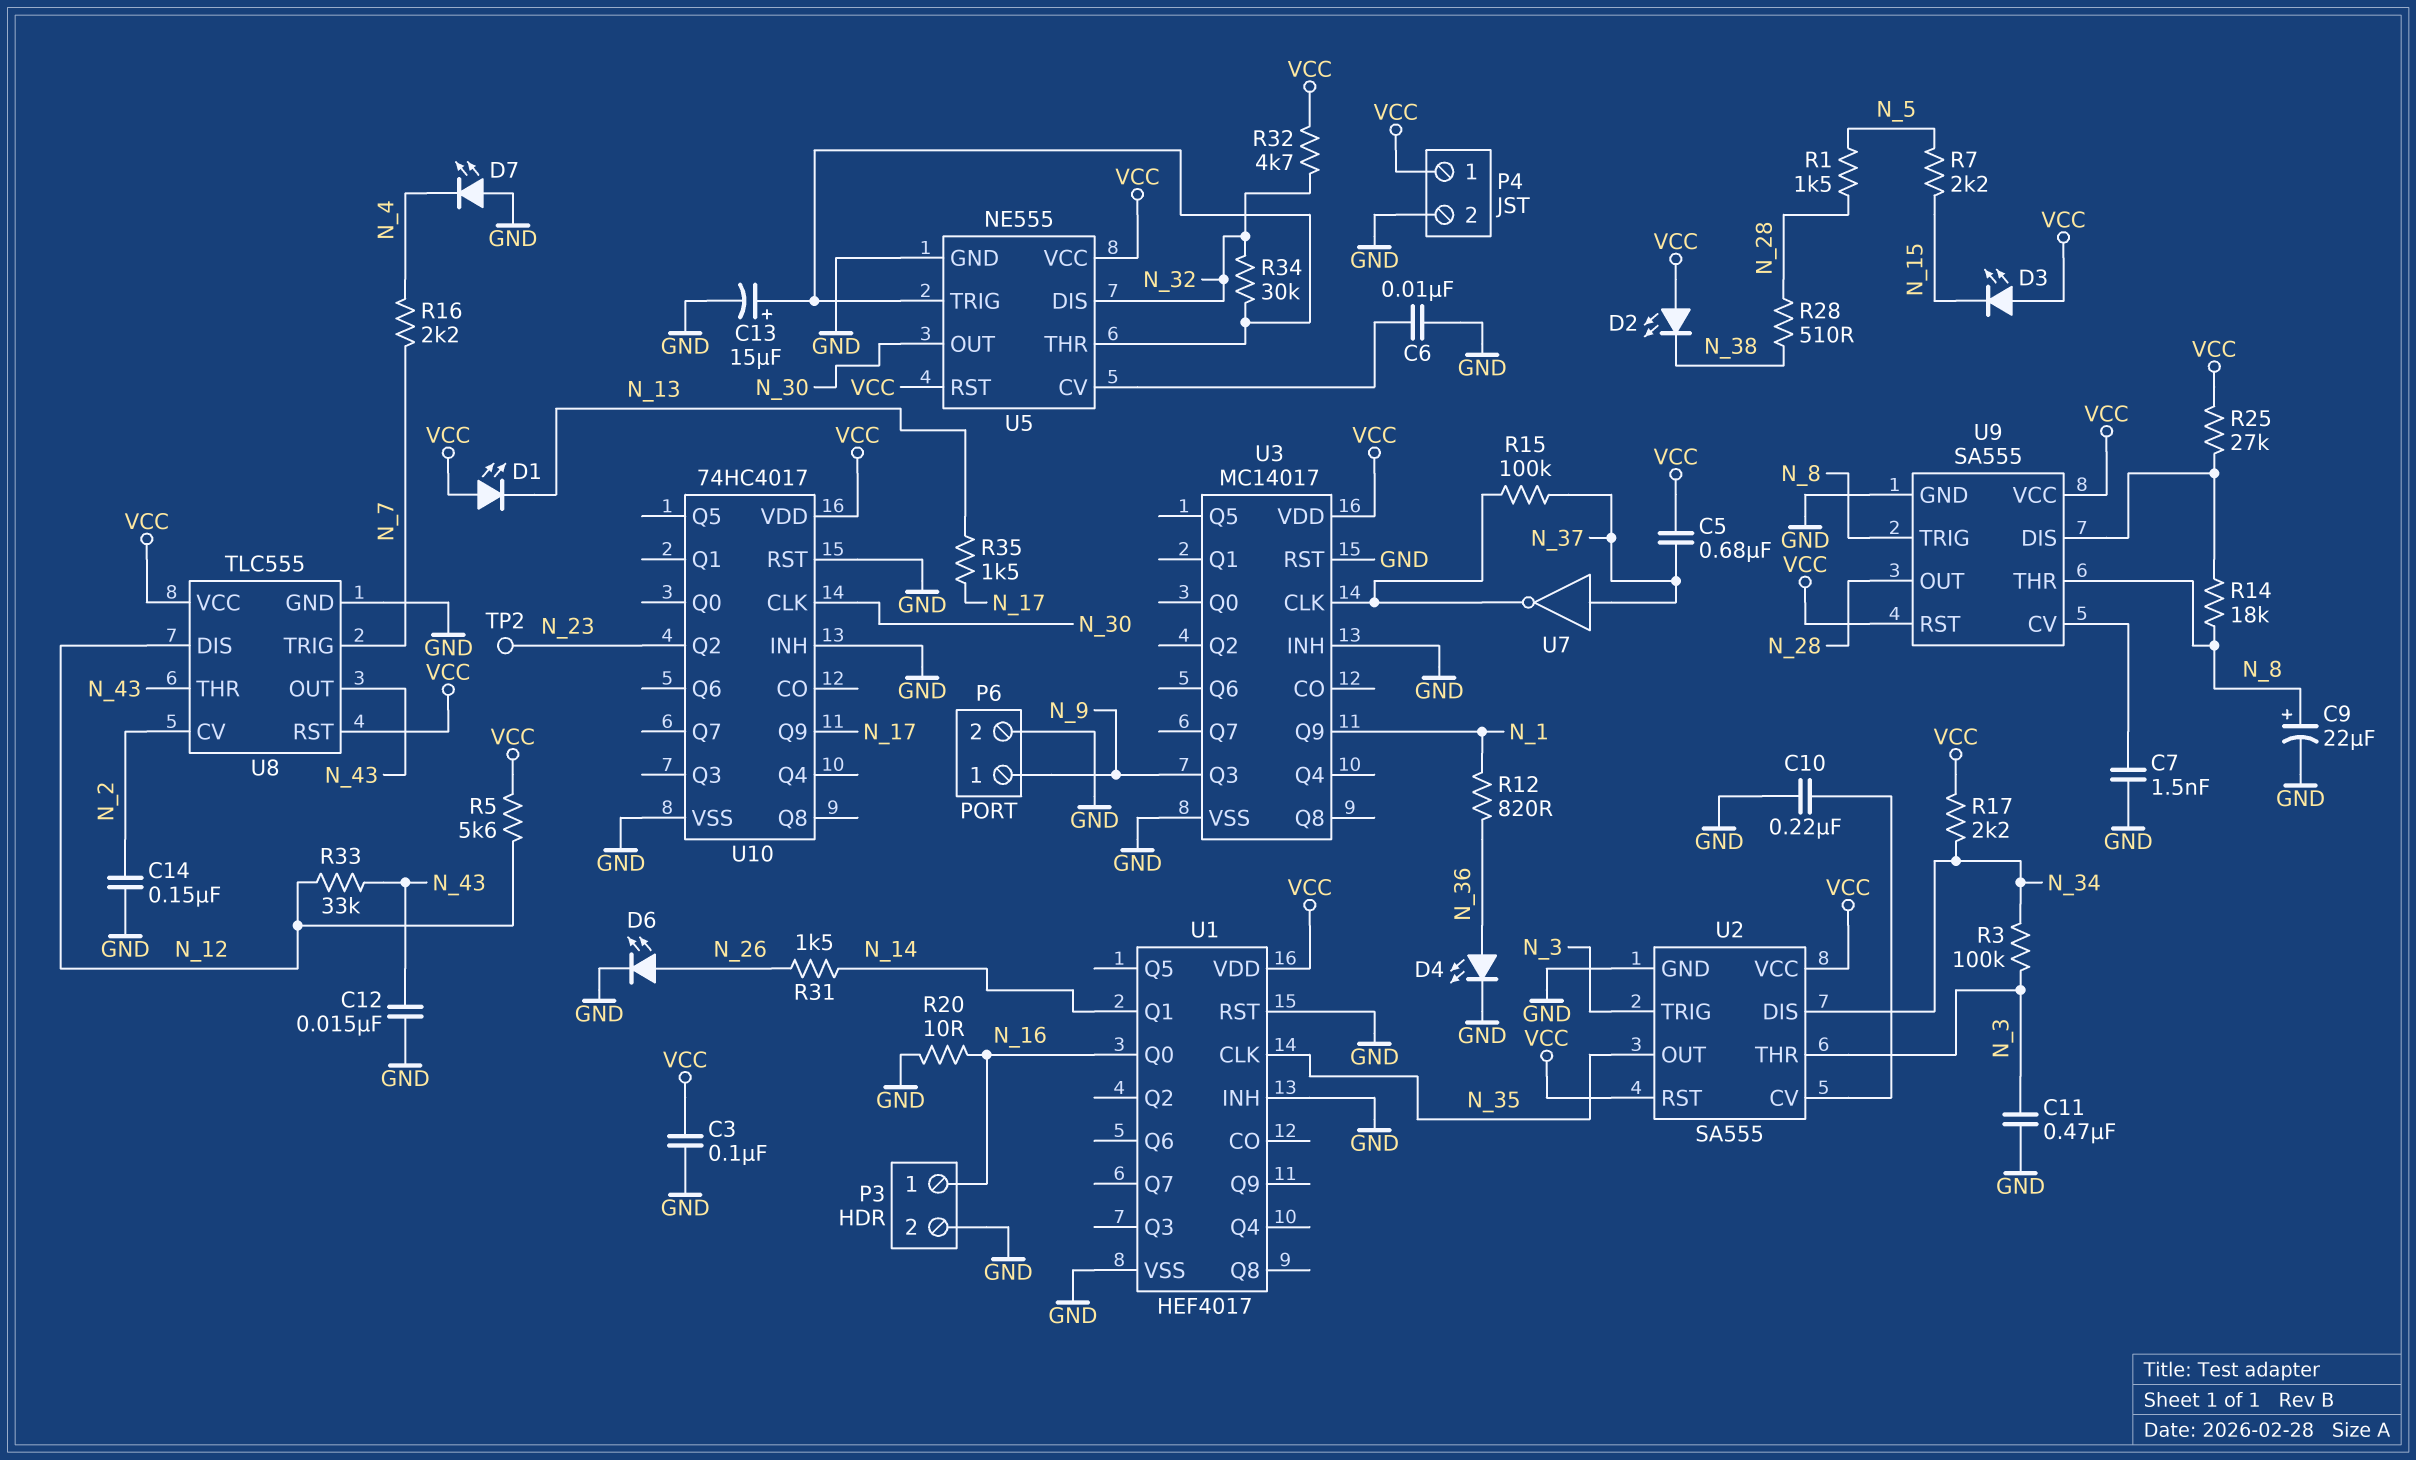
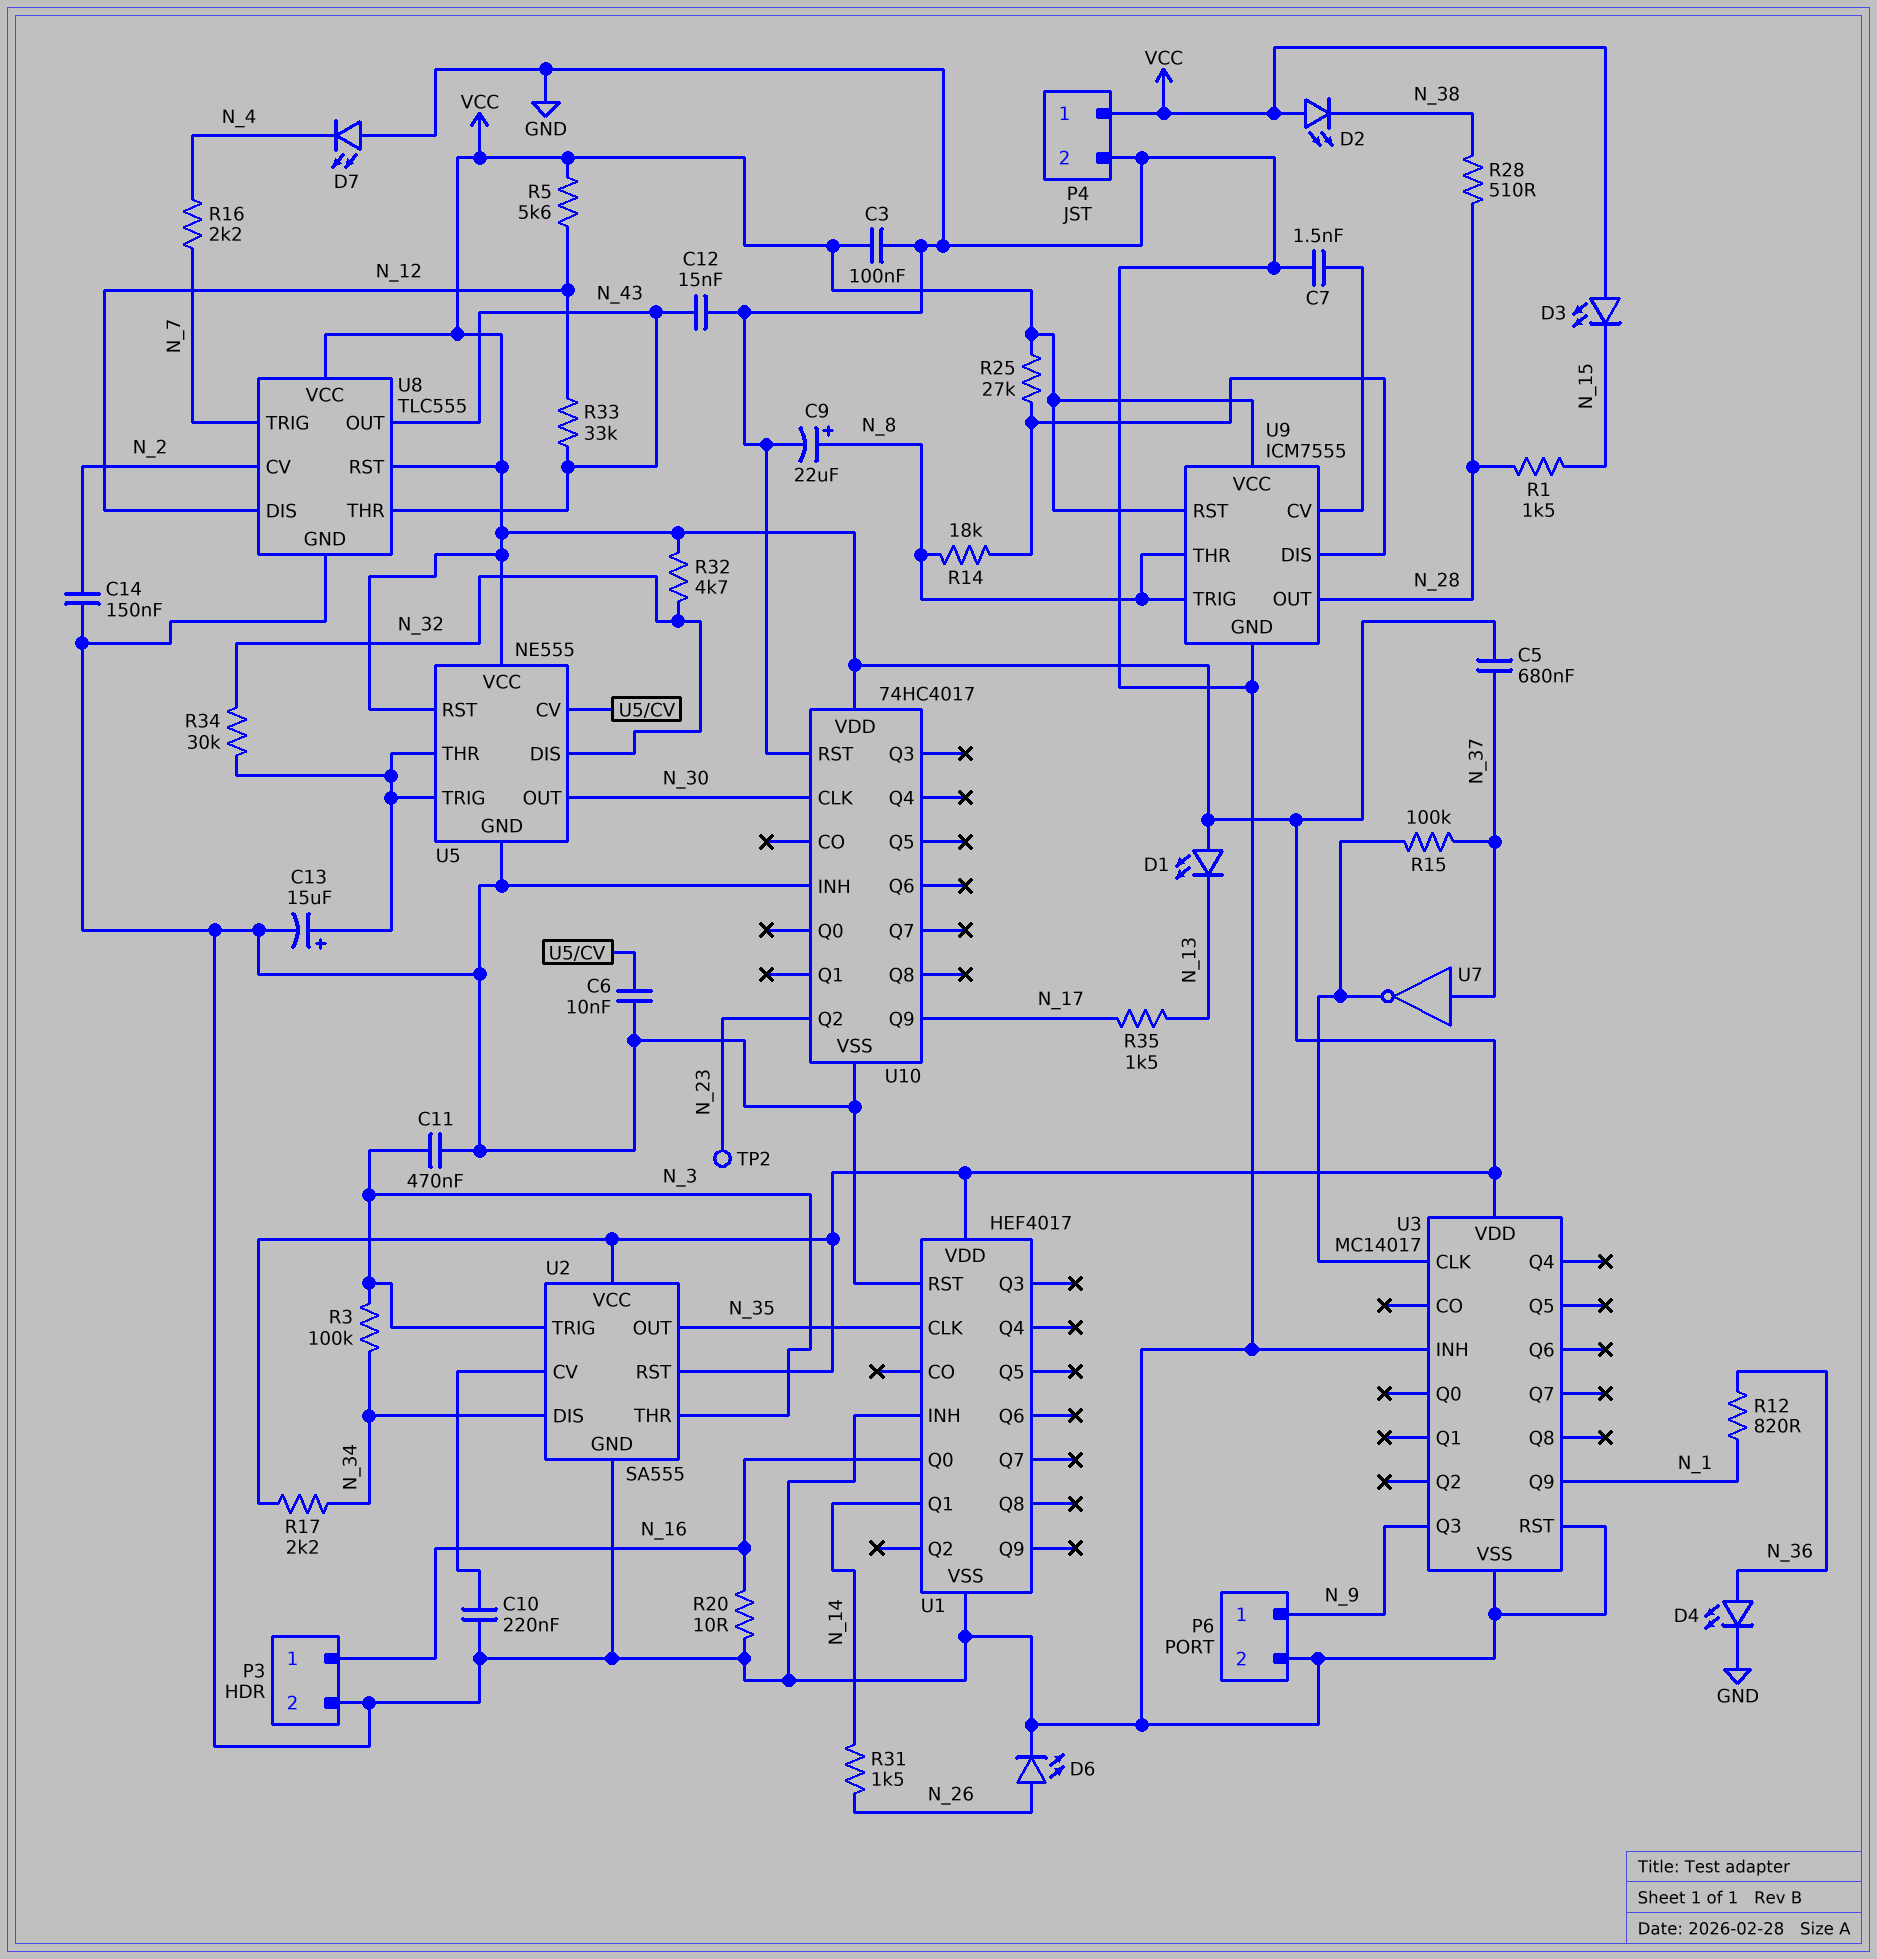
R1: 1.5k (N_5, N_28) -> 1.5k (N_15, N_28)
R7: 2.2k (N_5, N_15) -> none
U9: SA555 -> ICM7555

